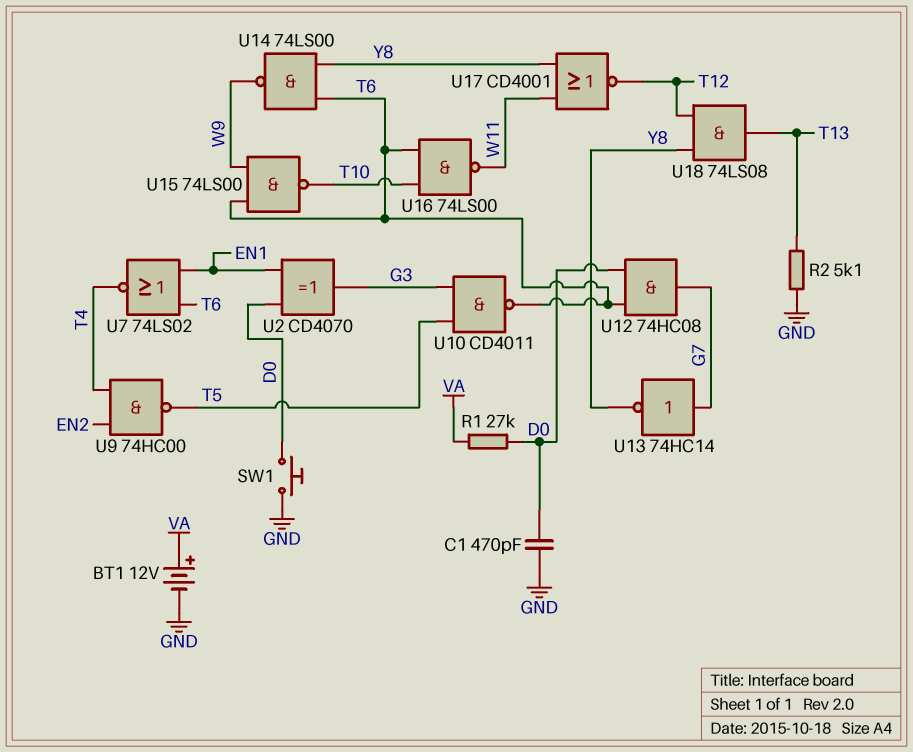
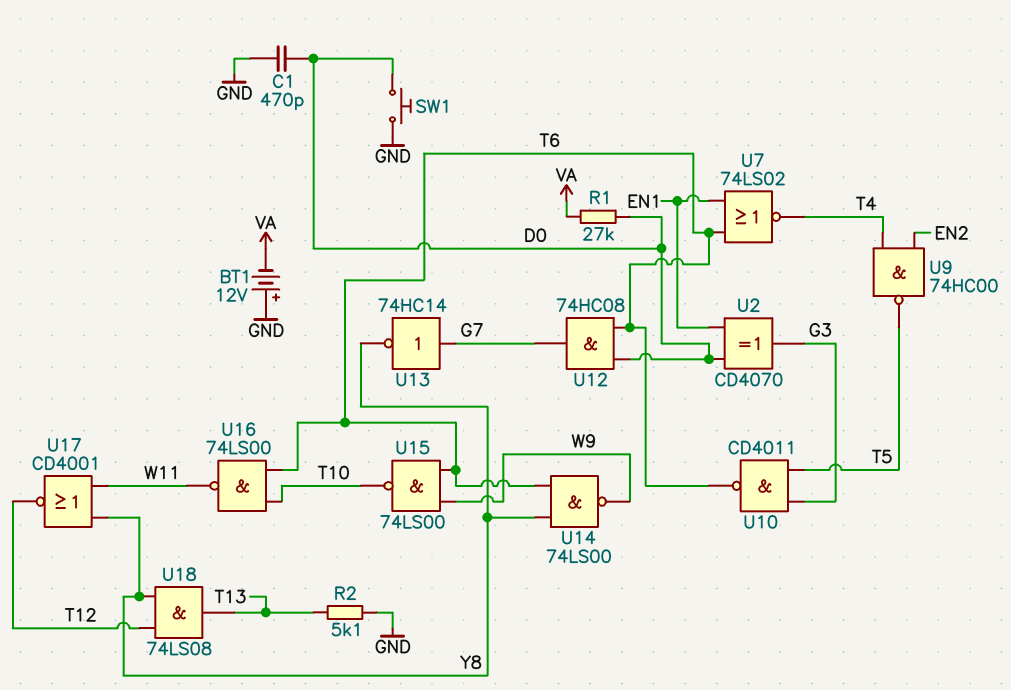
BT1: 12V (plus VA, minus GND) -> 12V (plus GND, minus VA)

